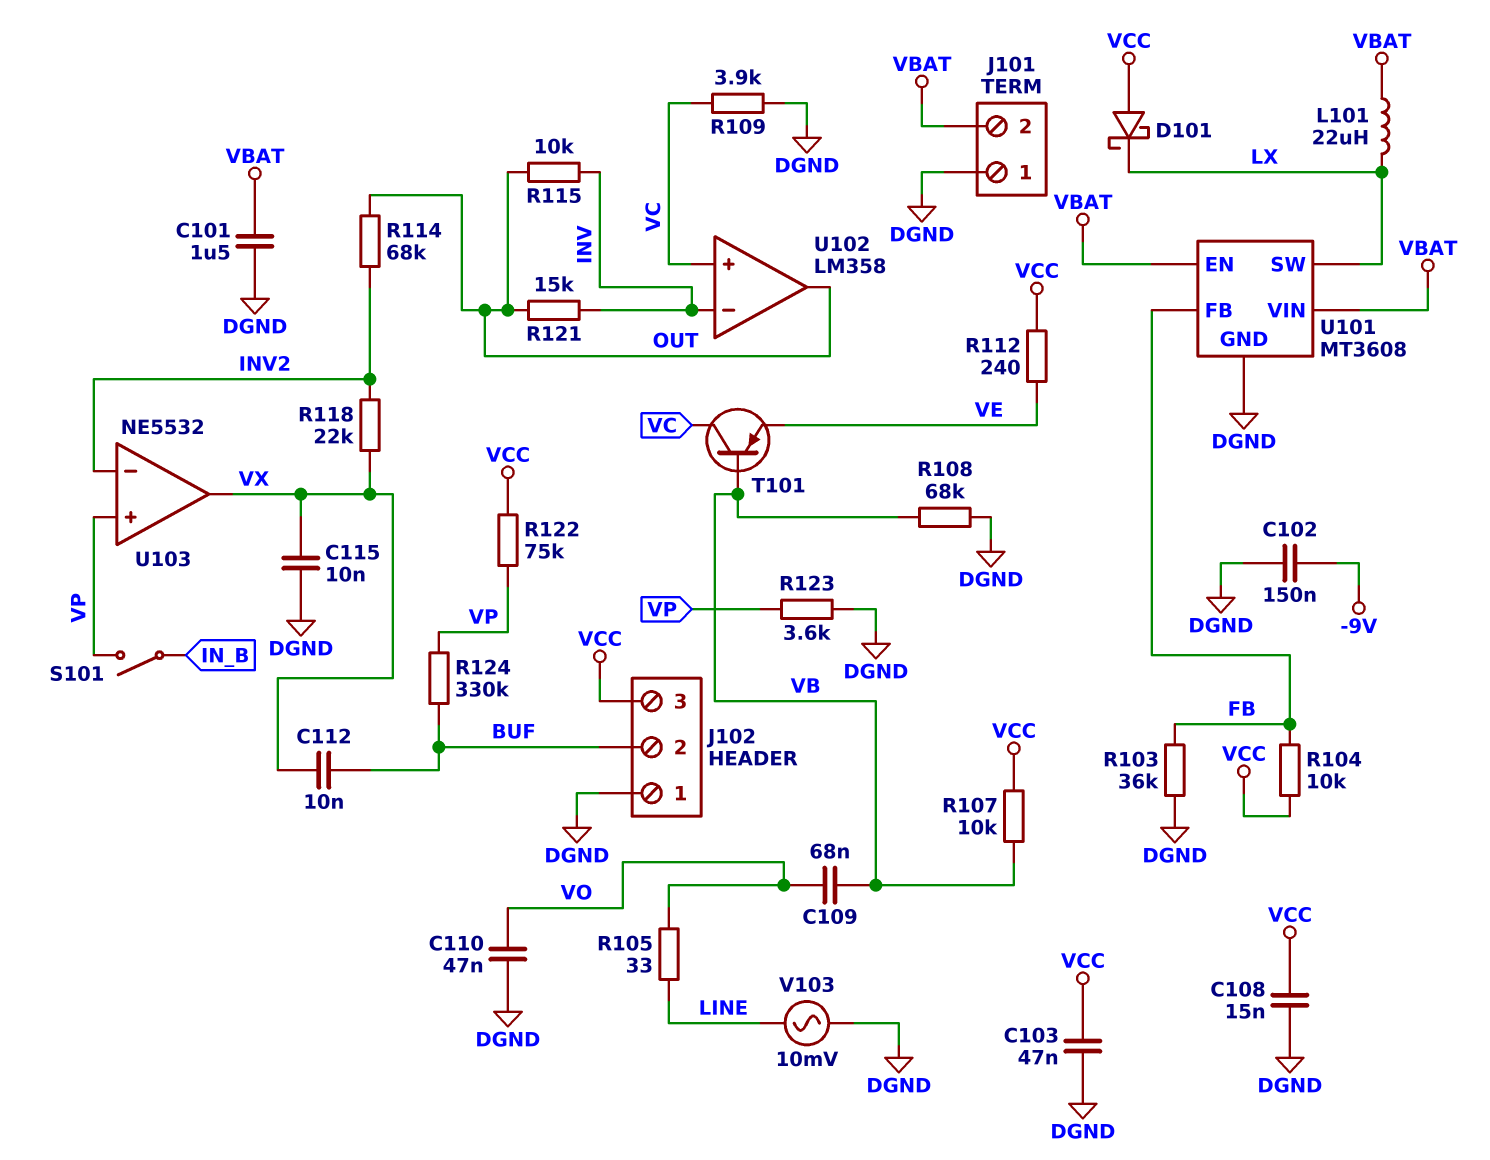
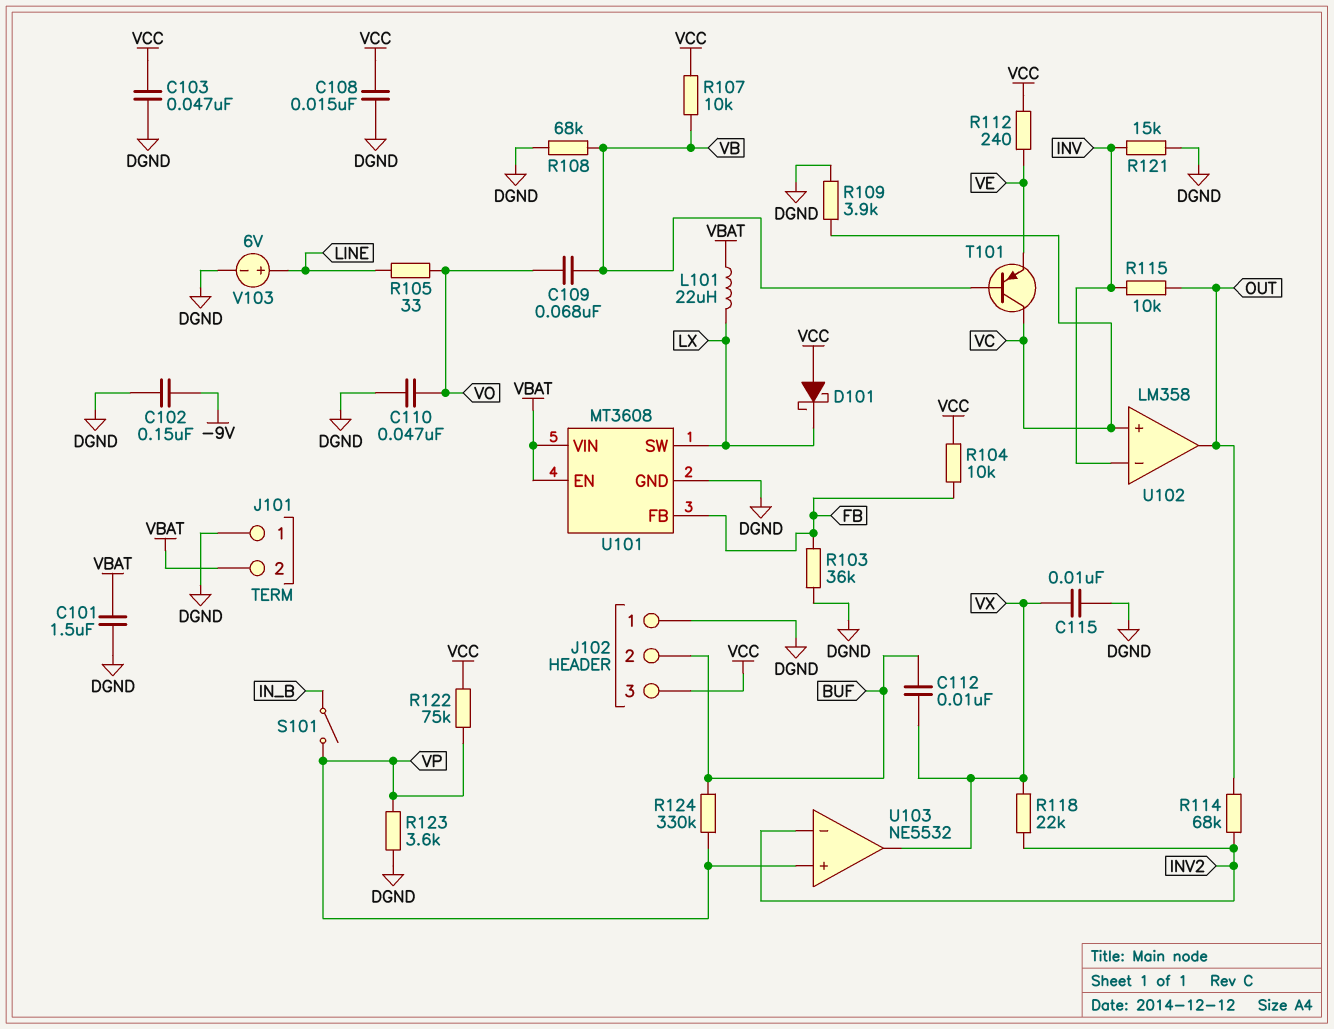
R121: 15k (INV, OUT) -> 15k (DGND, INV)
V103: AC 10mV (DGND, LINE) -> 6V (plus LINE, minus DGND)

